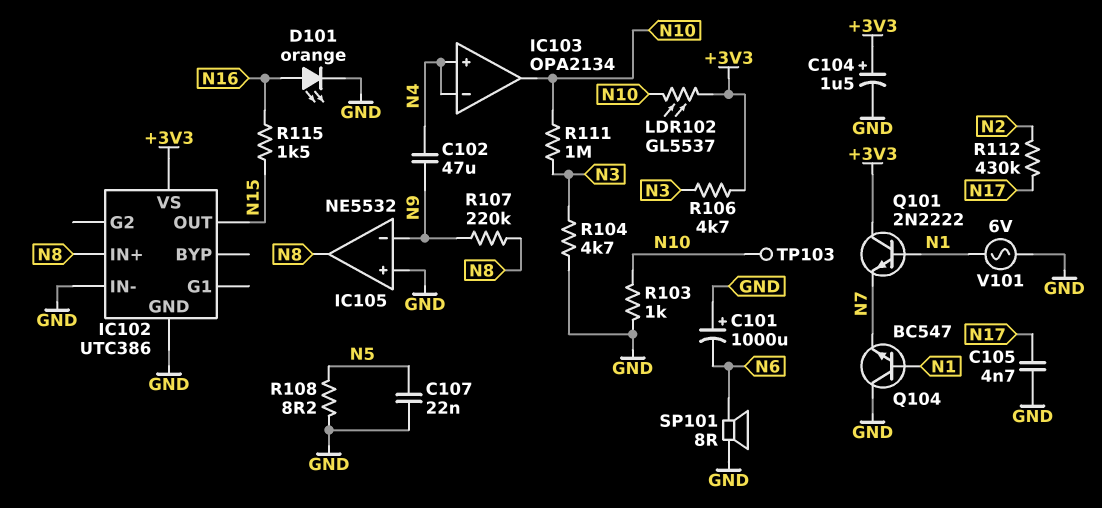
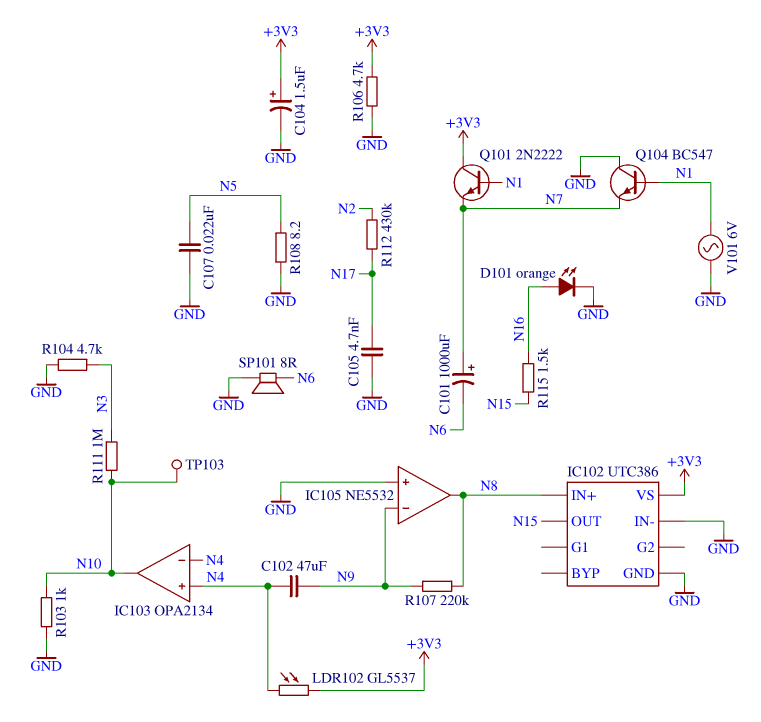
C101: 1000uF (plus GND, minus N6) -> 1000uF (plus N7, minus N6)
LDR102: GL5537 (+3V3, N10) -> GL5537 (+3V3, N4)
R106: 4.7k (+3V3, N3) -> 4.7k (+3V3, GND)

